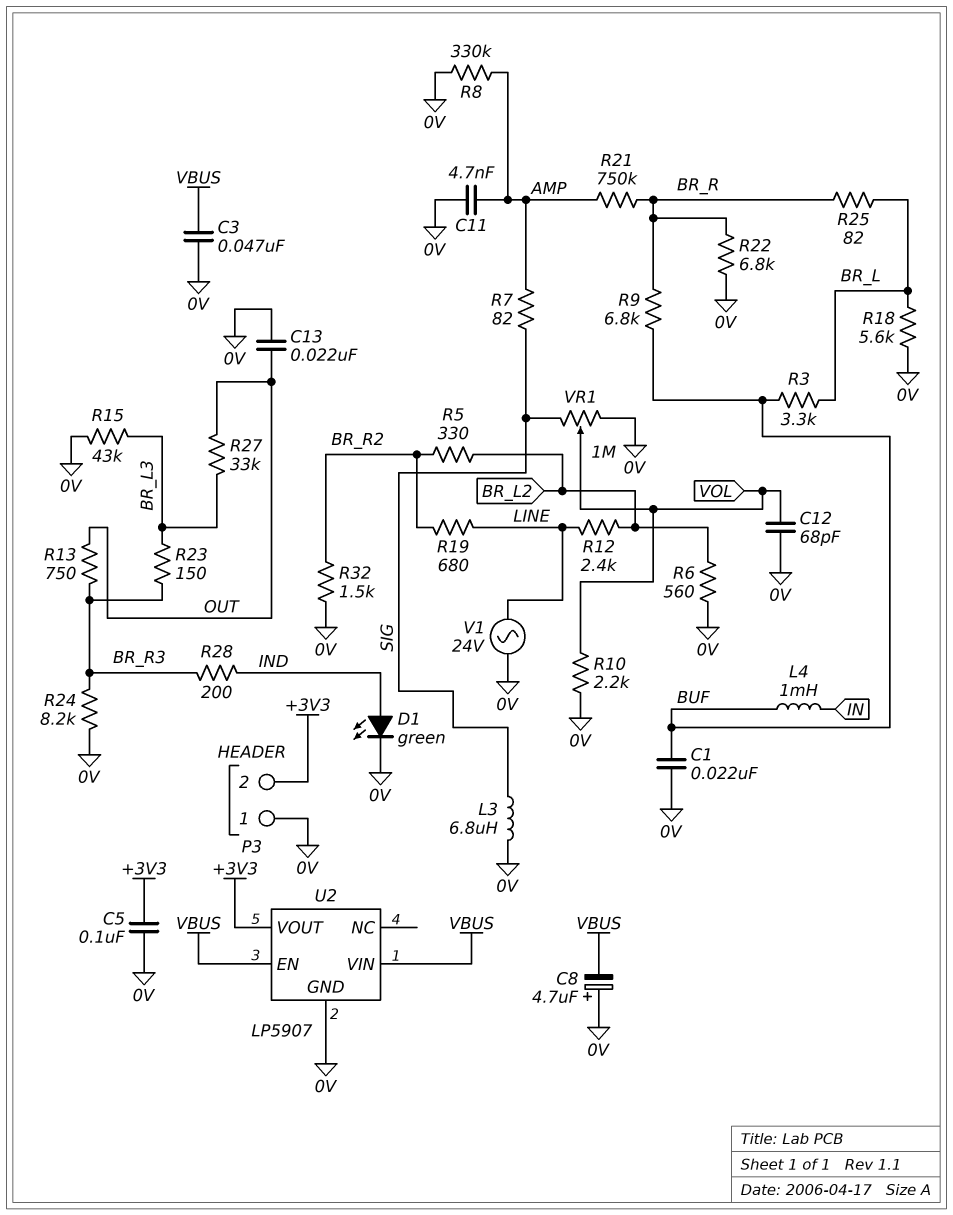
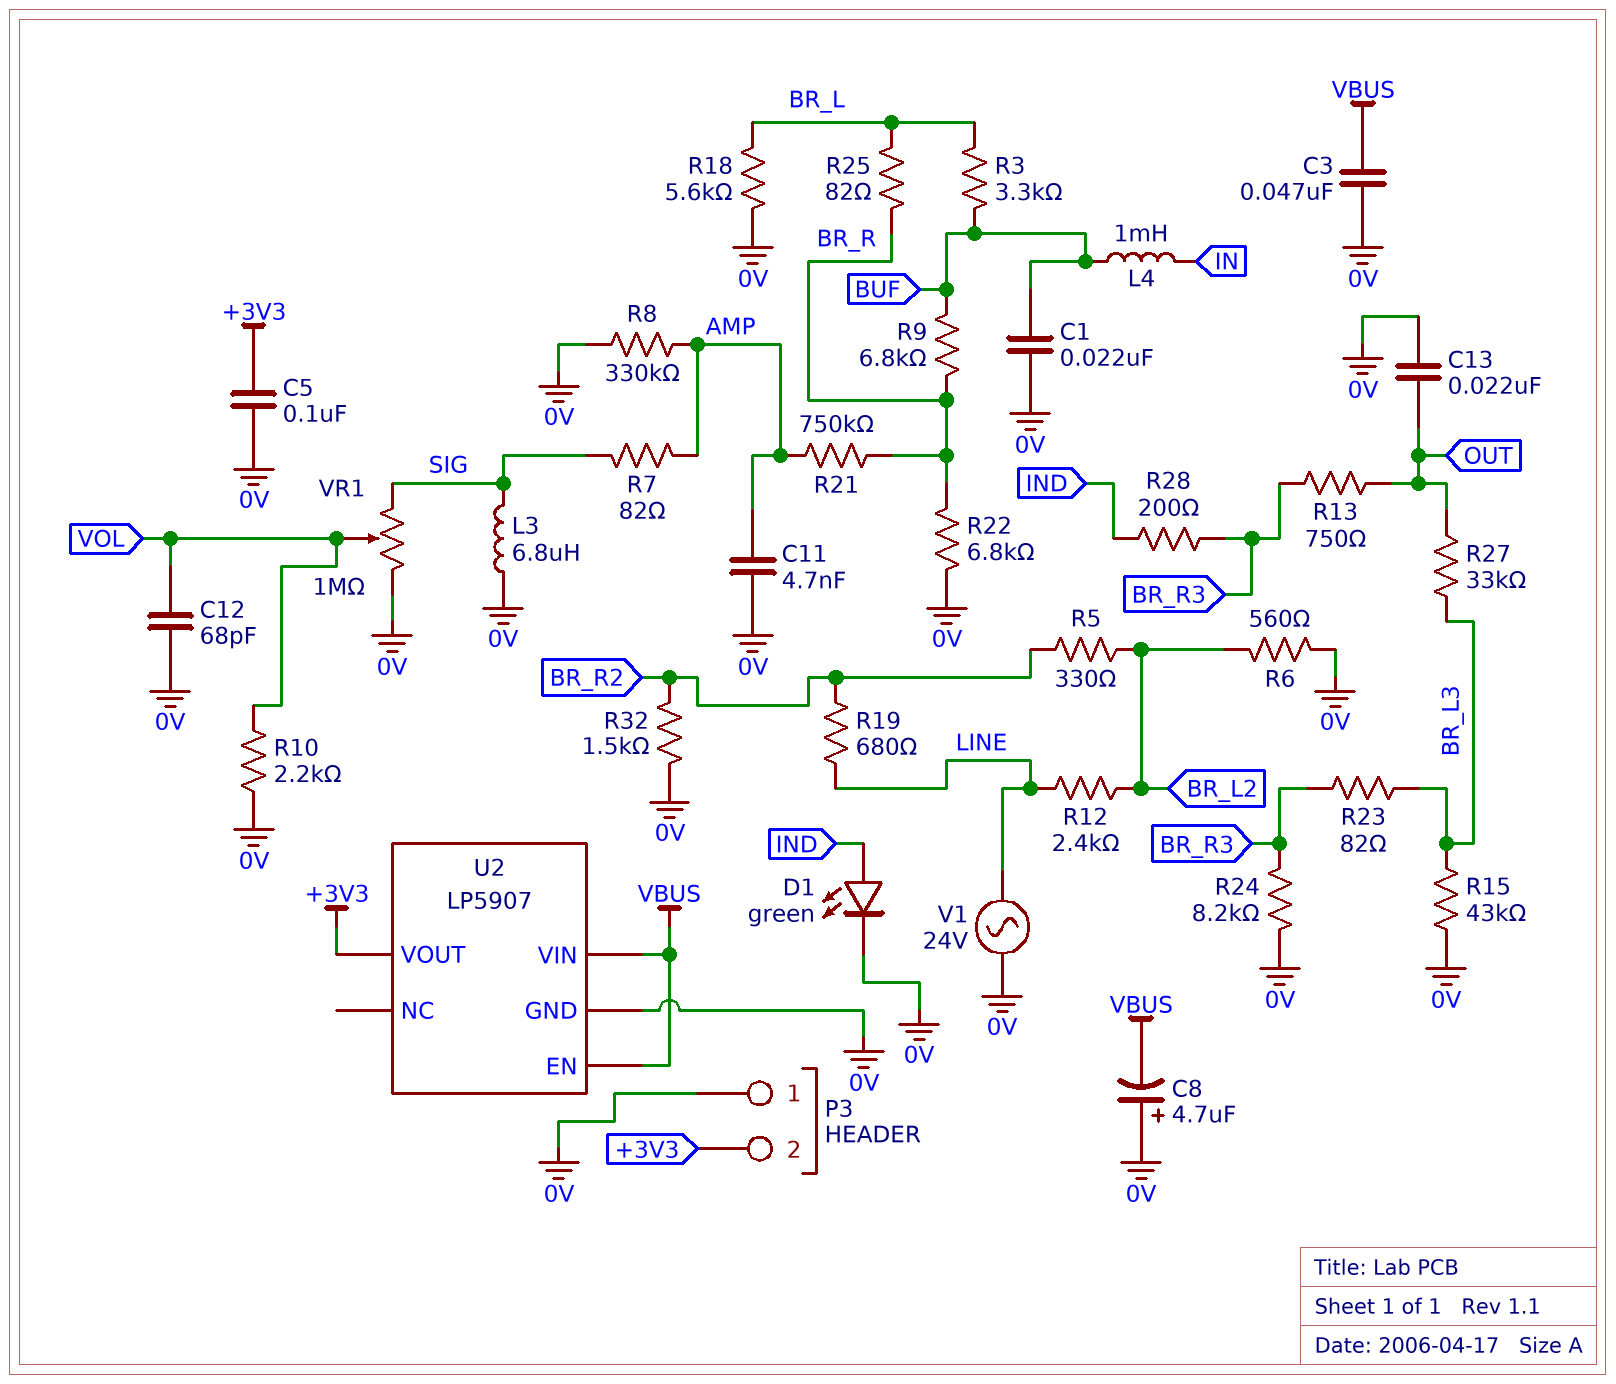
R23: 150 (BR_L3, BR_R3) -> 82 (BR_L3, BR_R3)

